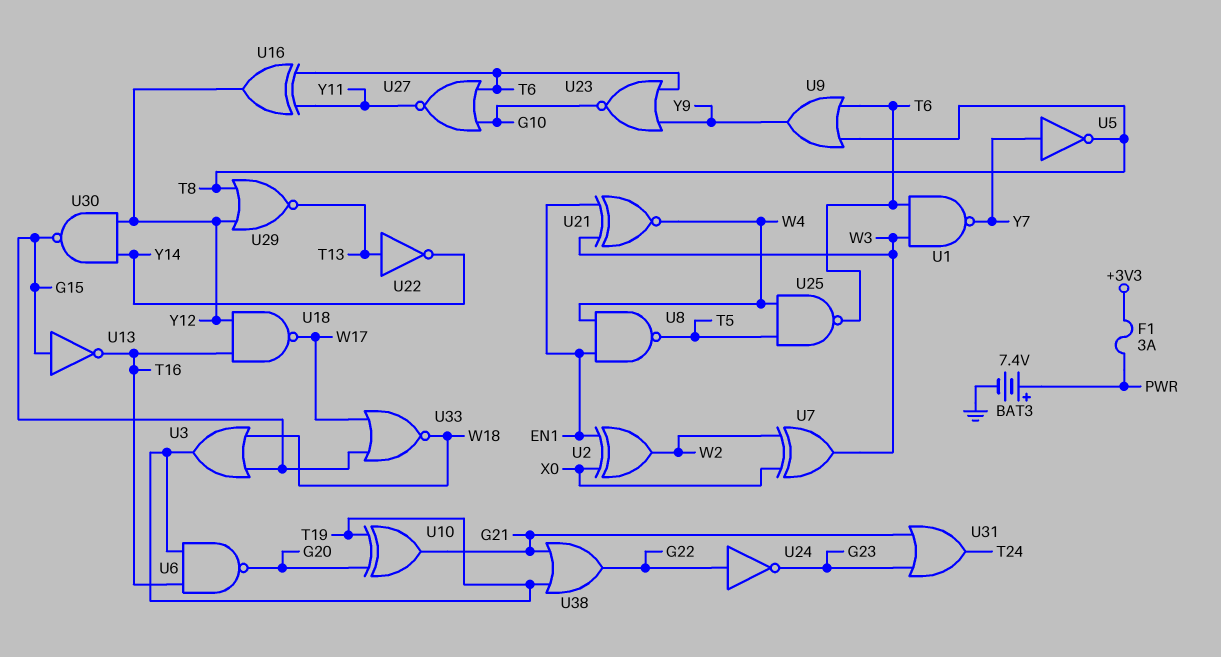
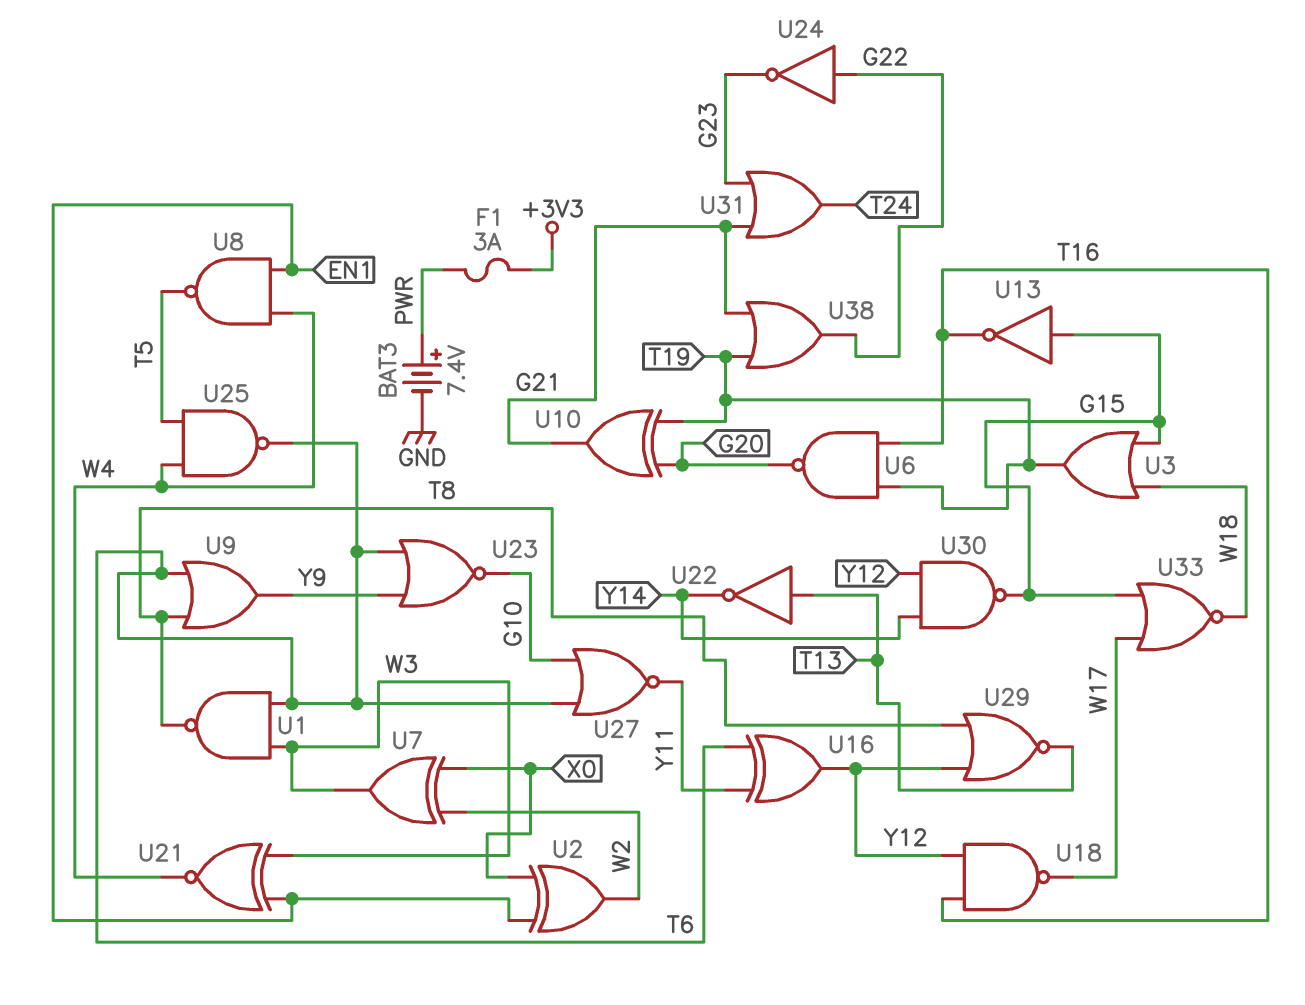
U1: NAND (in T6, in W3, out Y7) -> NAND (in T6, in W3, out T8)
U5: NOT (in Y7, out T8) -> none

